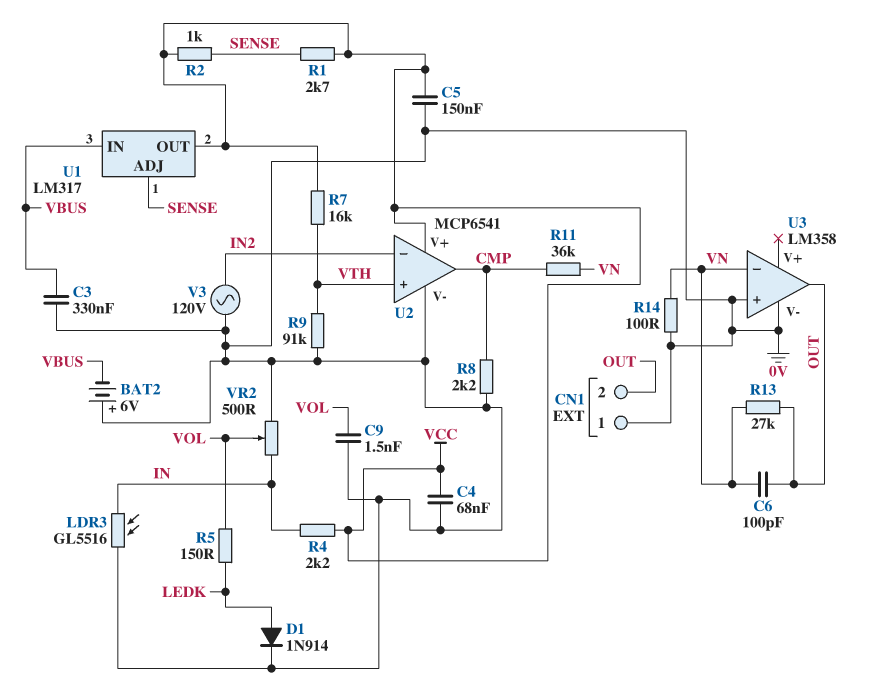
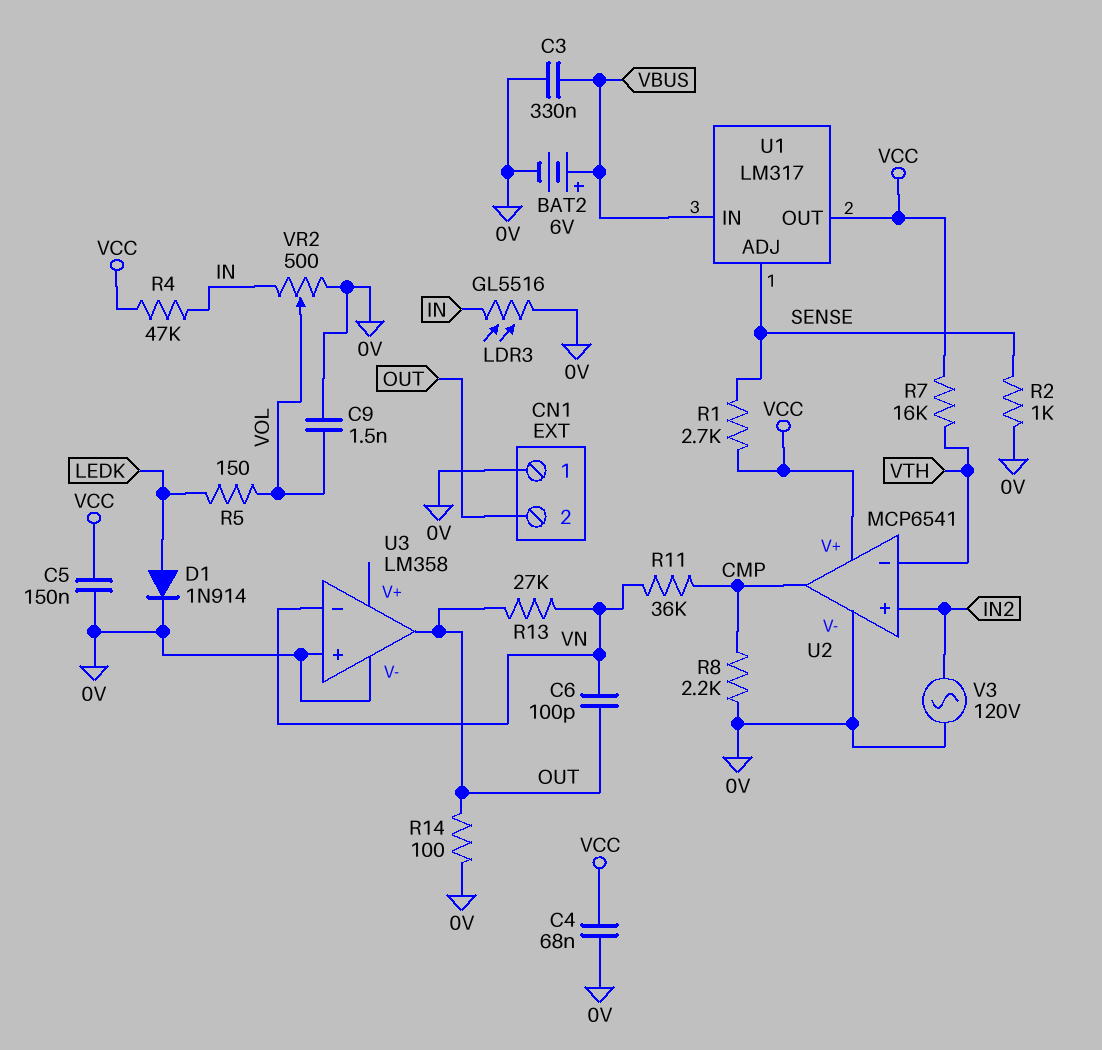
BAT2: 6V (plus 0V, minus VBUS) -> 6V (plus VBUS, minus 0V)
R2: 1k (SENSE, VCC) -> 1k (0V, SENSE)
R4: 2.2k (IN, VCC) -> 47k (IN, VCC)
R9: 91k (0V, VTH) -> none
R14: 100 (0V, VN) -> 100 (0V, OUT)
U2 pin in+: VTH -> IN2
U2 pin in-: IN2 -> VTH

